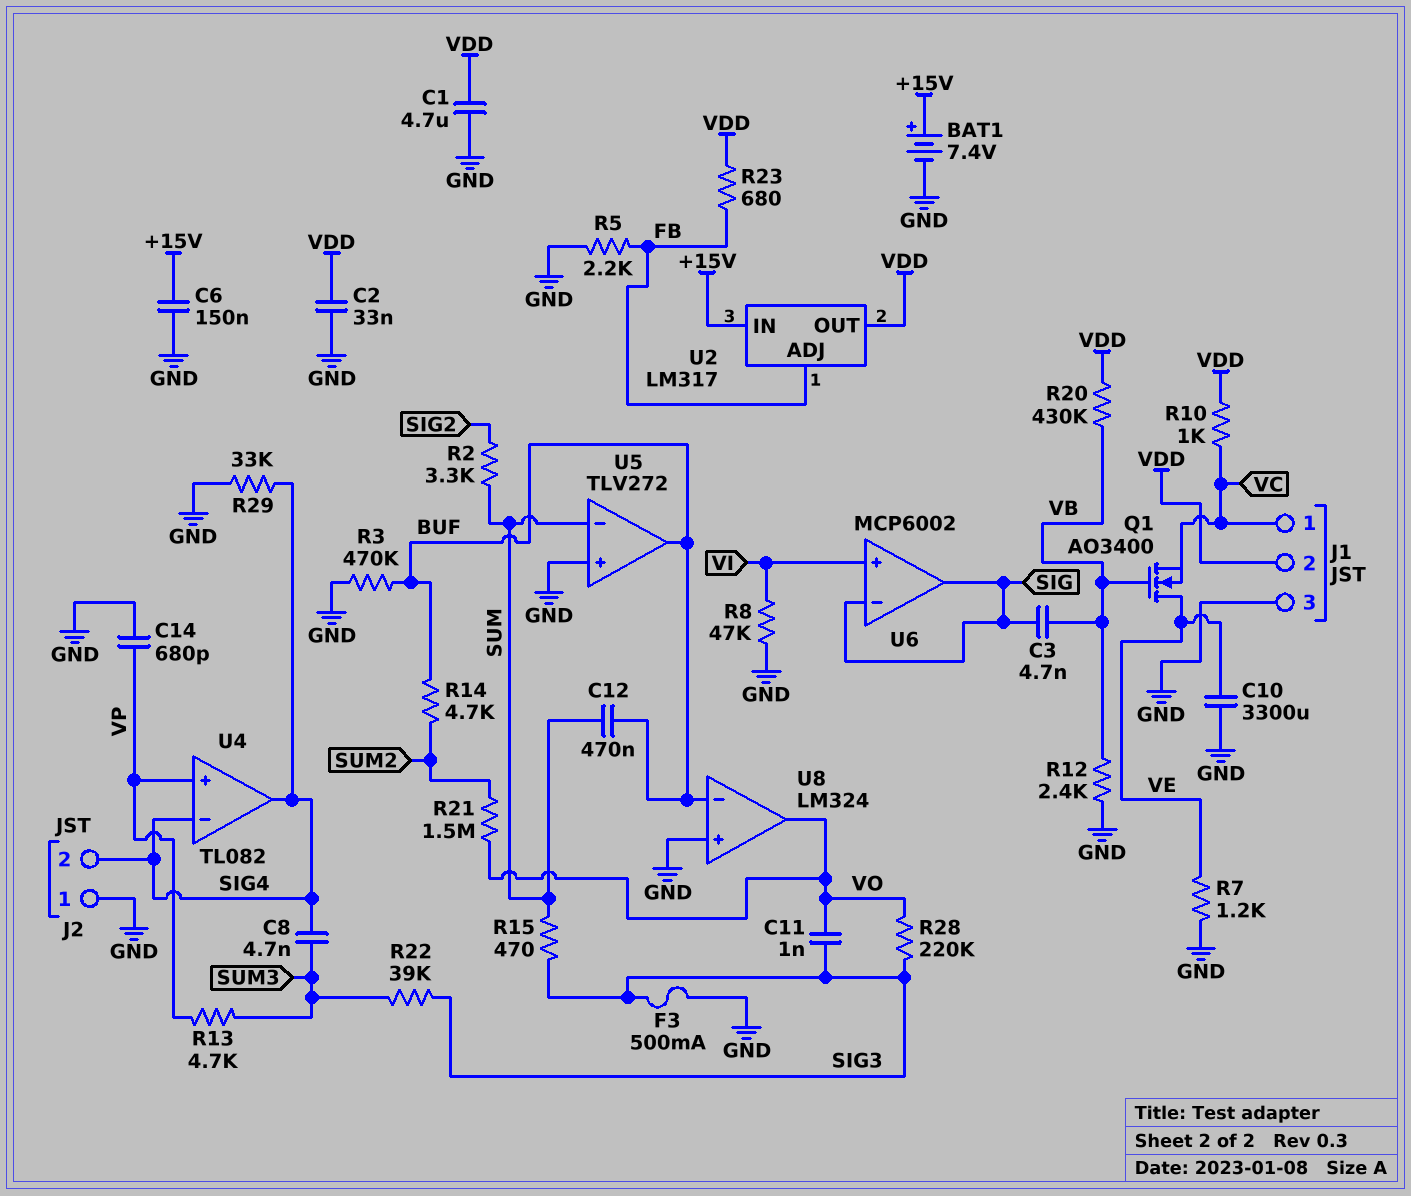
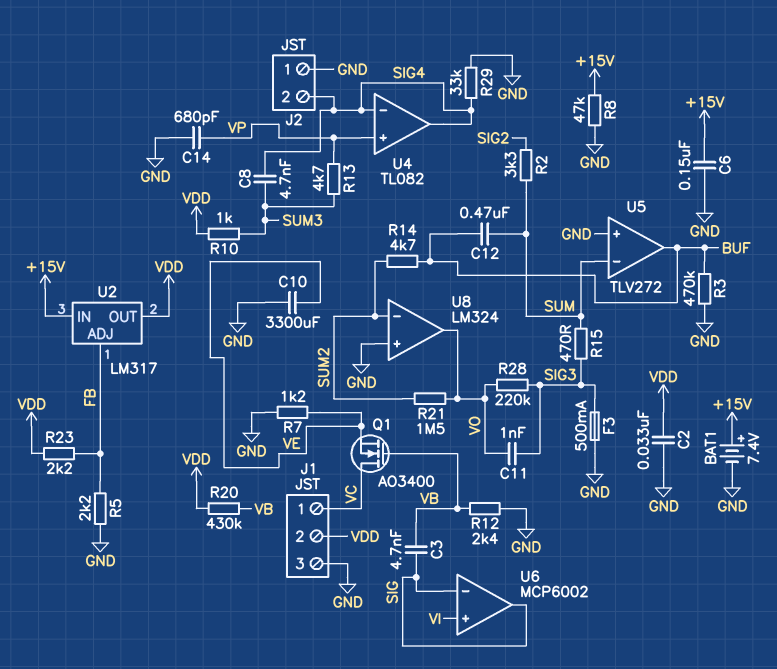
C1: 4.7uF (GND, VDD) -> none
Q1: NMOS AO3400 (G VB, D VE, S VC) -> NMOS AO3400 (G VB, D VC, S VE)
R8: 47k (GND, VI) -> 47k (+15V, GND)
R10: 1k (VC, VDD) -> 1k (SUM3, VDD)
R22: 39k (SIG3, SUM3) -> none
R23: 680 (FB, VDD) -> 2.2k (FB, VDD)
U8 pin in-: BUF -> SUM2

